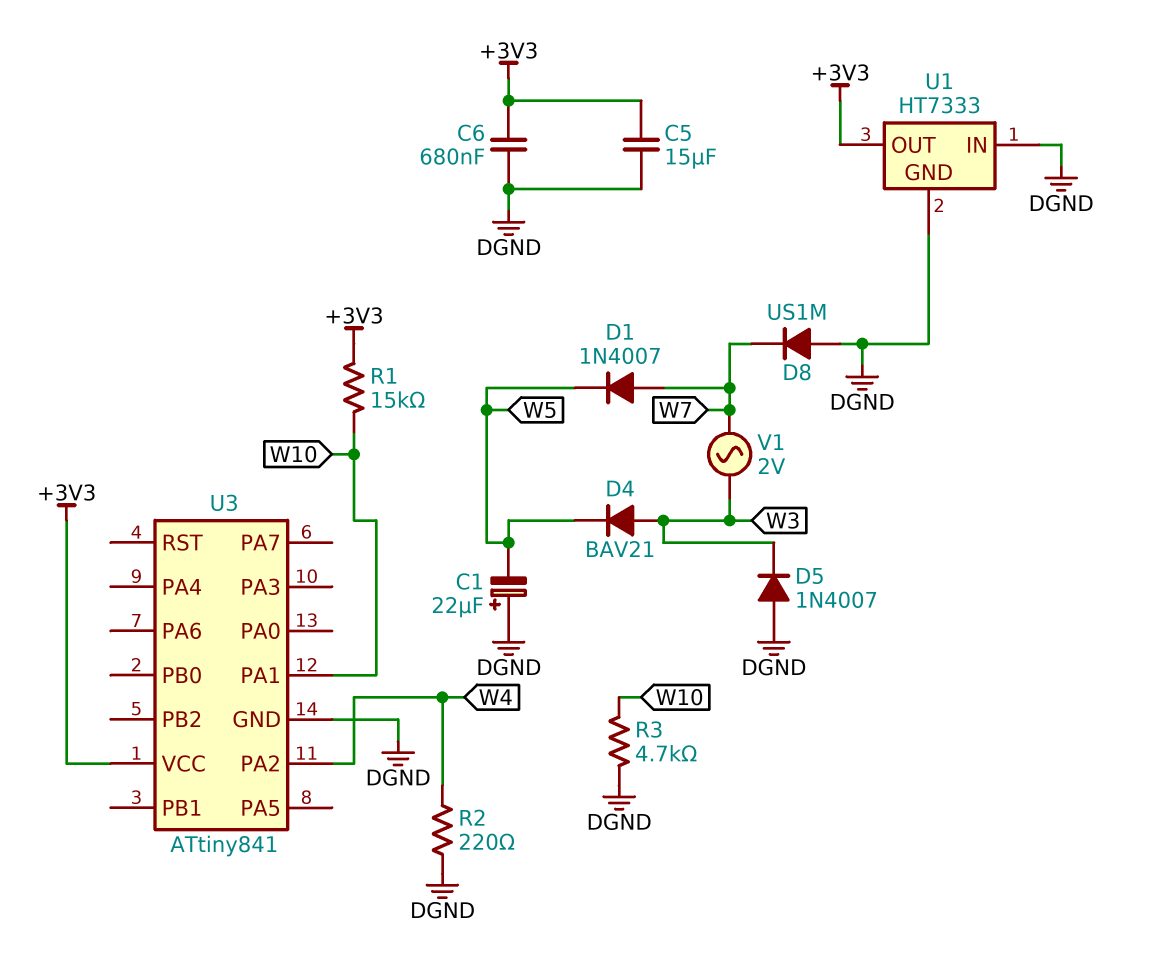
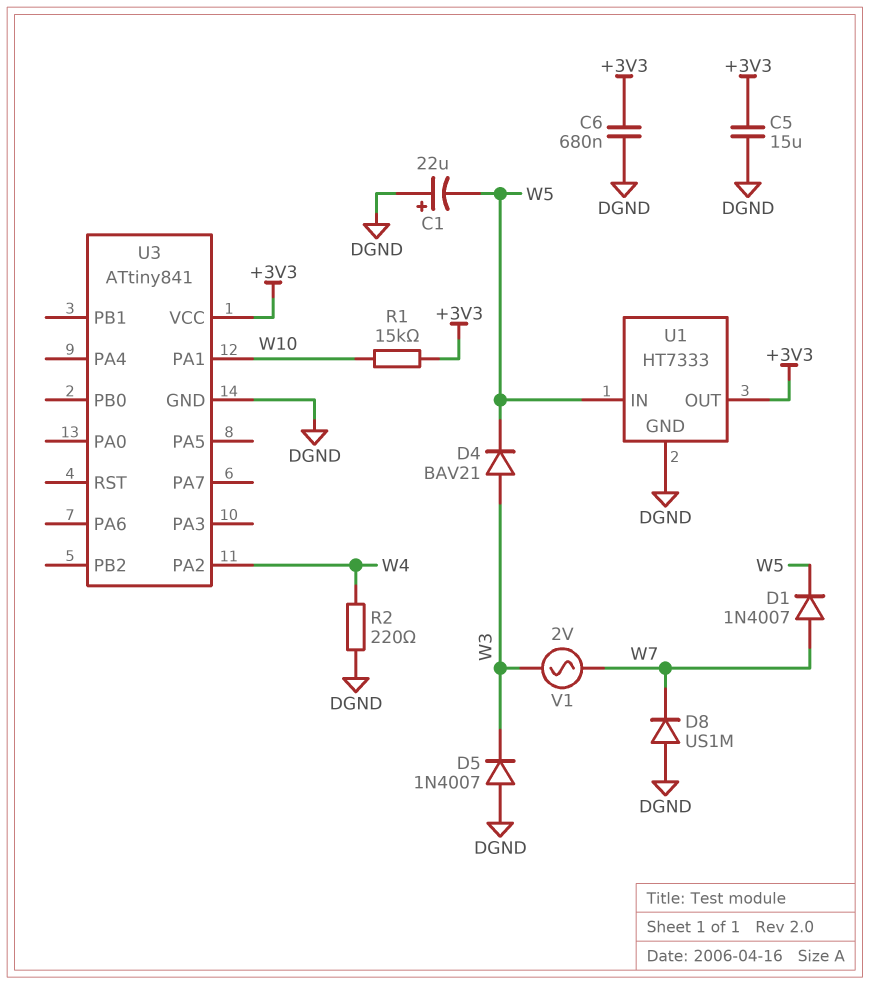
R3: 4.7k (DGND, W10) -> none
U1 pin IN: DGND -> W5

